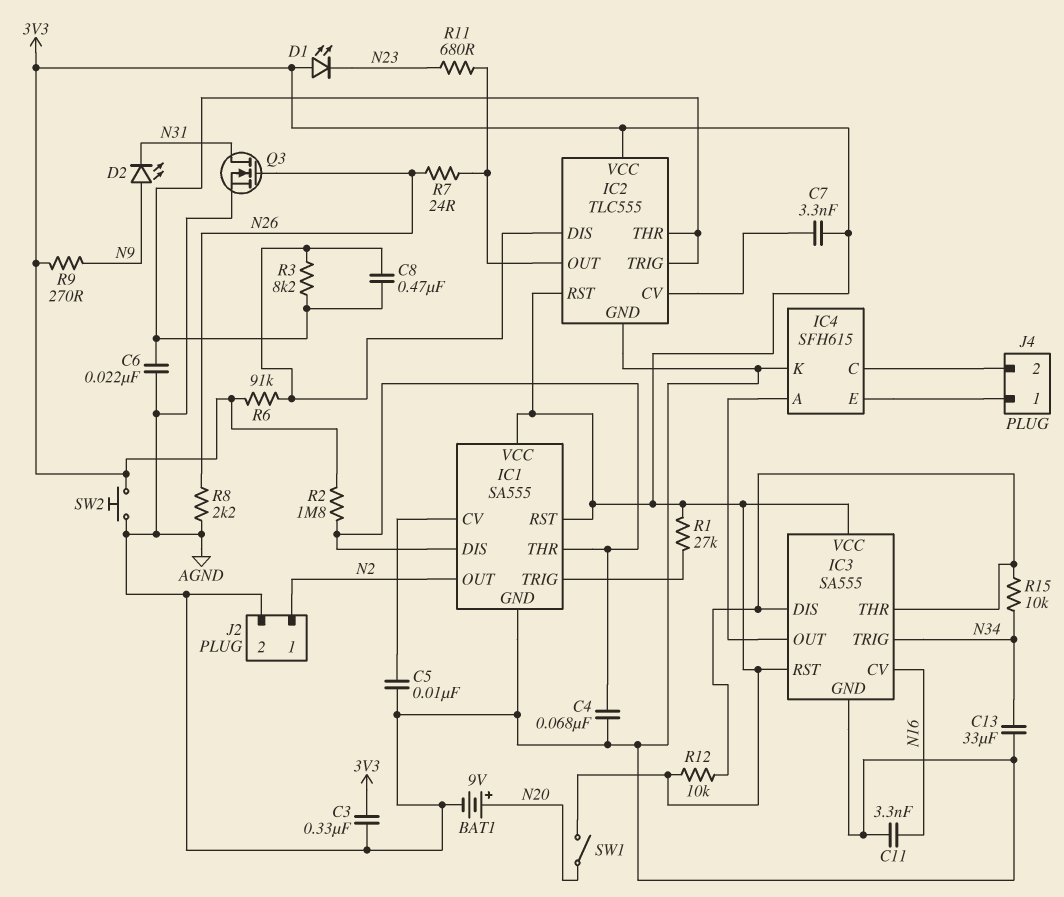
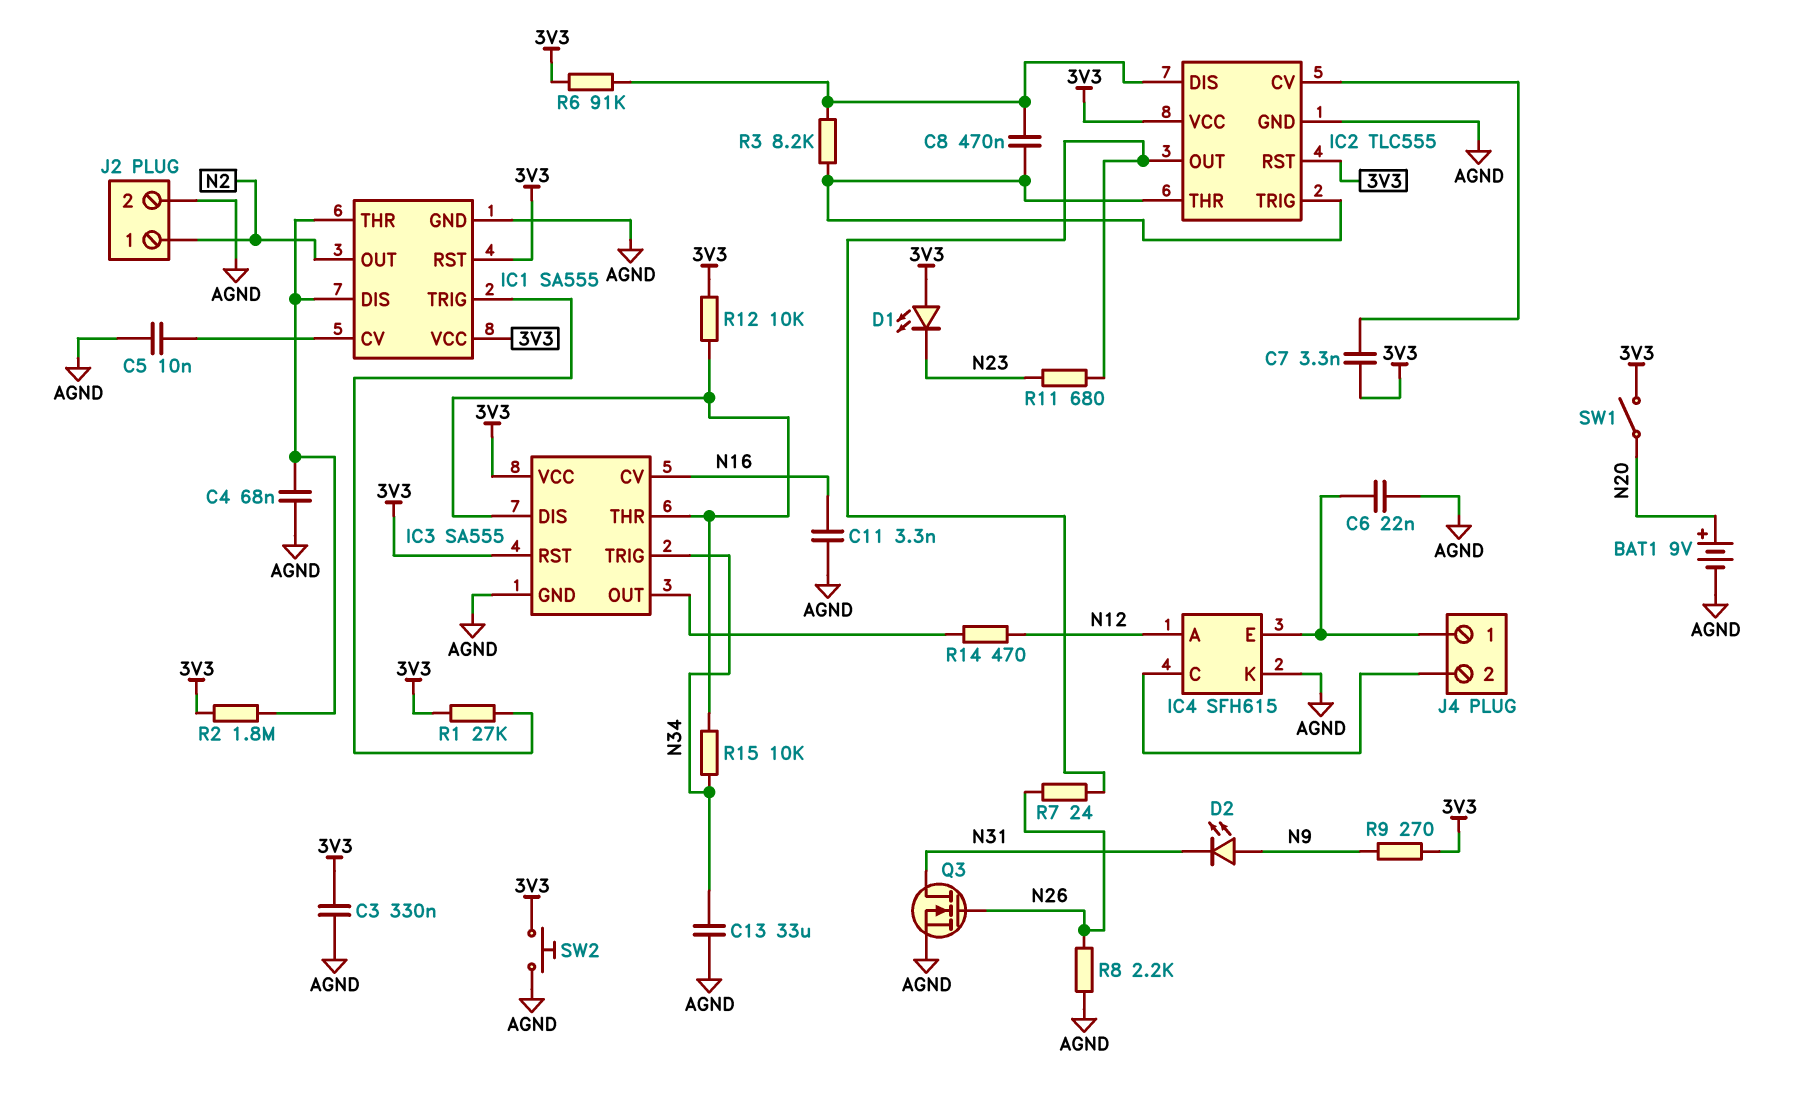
C6: 22nF (AGND, IC2/THR) -> 22nF (AGND, IC4/E)
IC4 pin A: IC3/OUT -> N12
R14: none -> 470 (IC3/OUT, N12)

